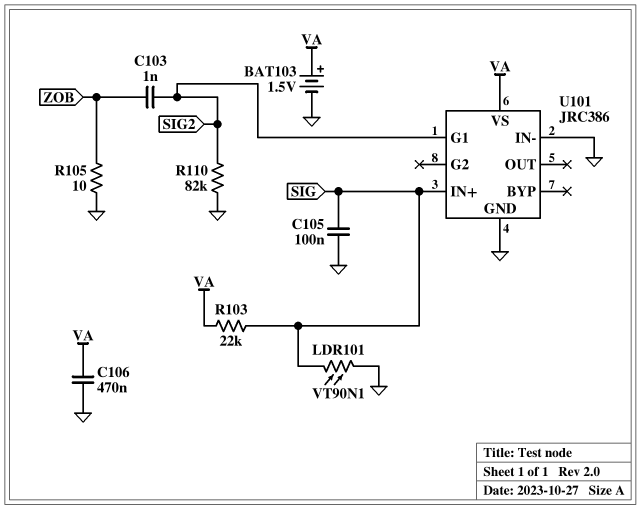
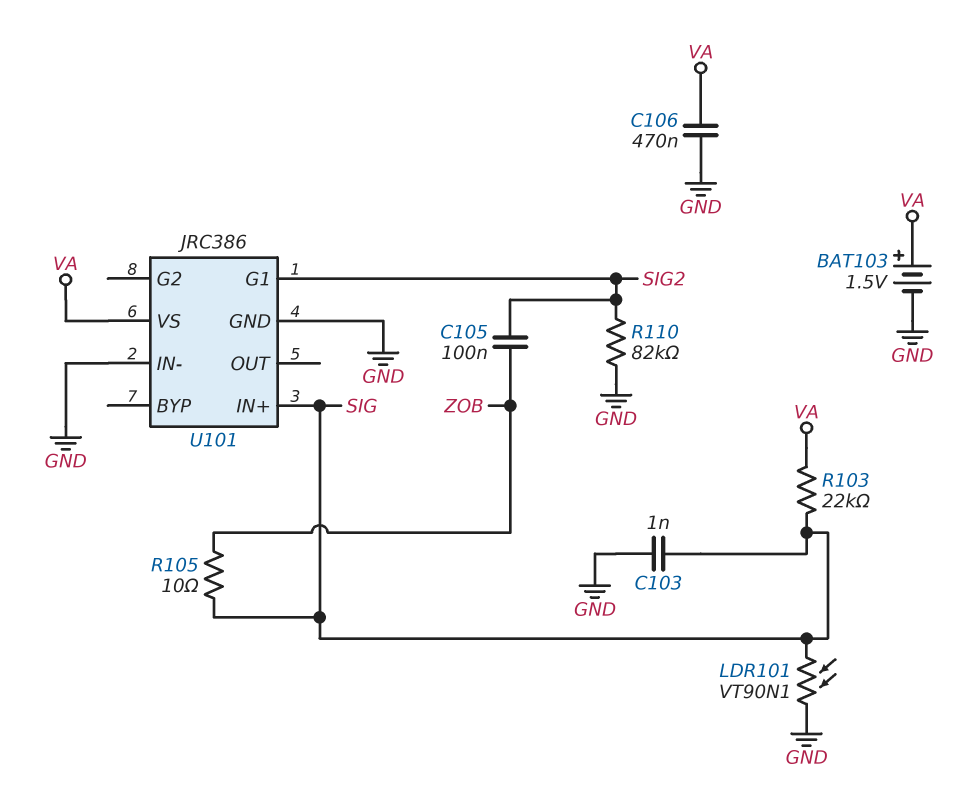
C103: 1nF (SIG2, ZOB) -> 1nF (GND, SIG)
C105: 100nF (GND, SIG) -> 100nF (SIG2, ZOB)
R105: 10 (GND, ZOB) -> 10 (SIG, ZOB)

